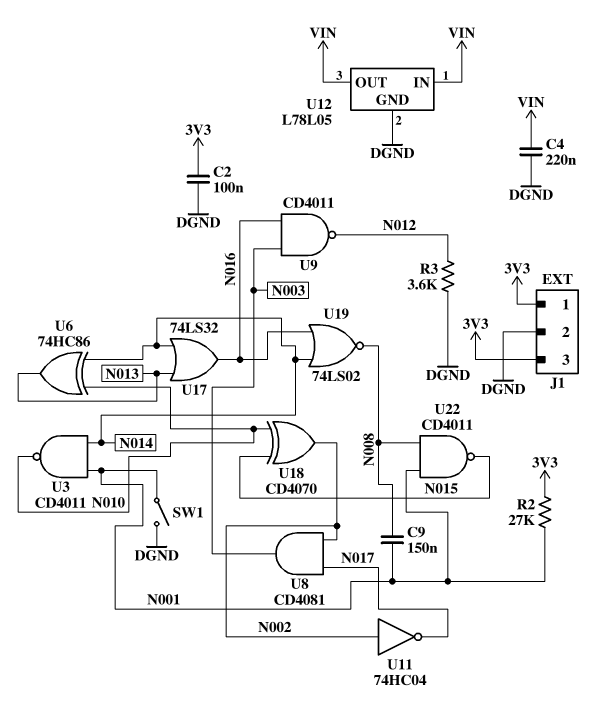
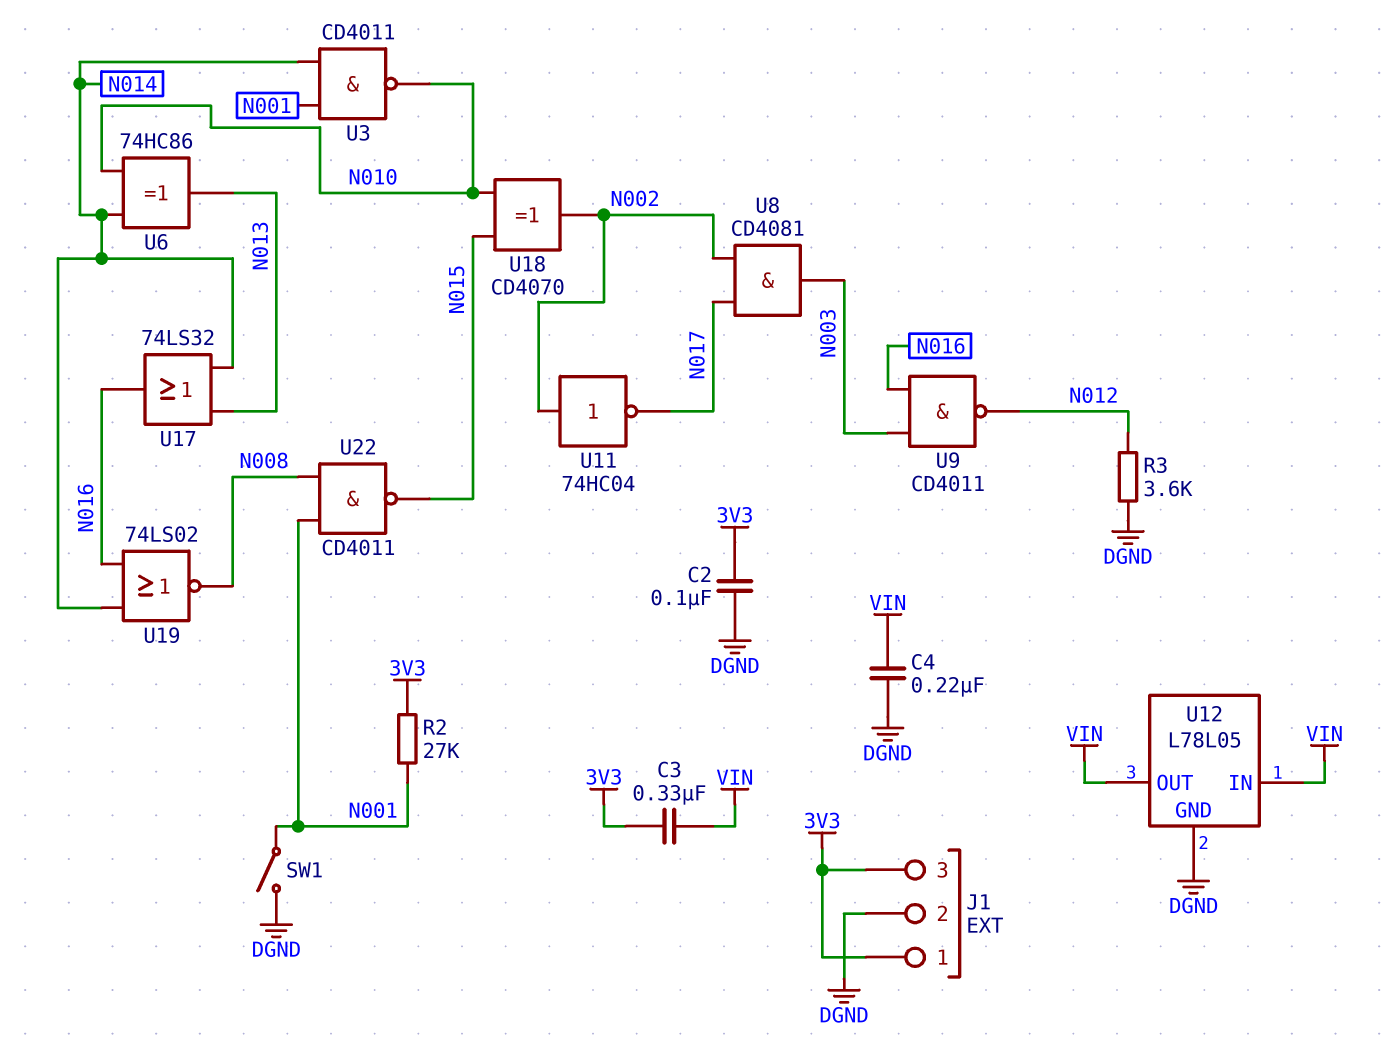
C3: none -> 330nF (3V3, VIN)
C9: 150nF (N001, N008) -> none

